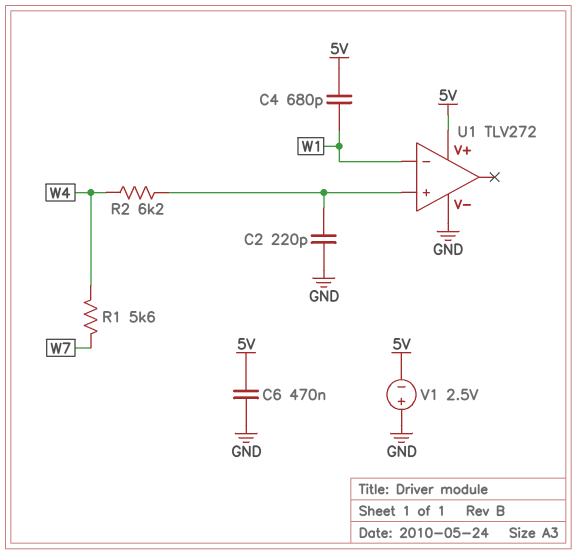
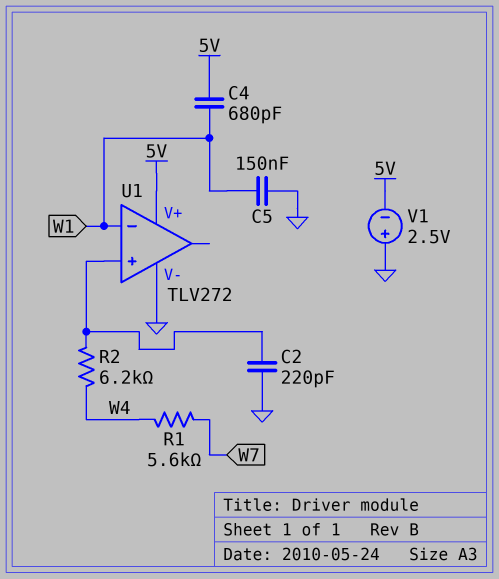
C5: none -> 150nF (GND, W1)
C6: 470nF (5V, GND) -> none

